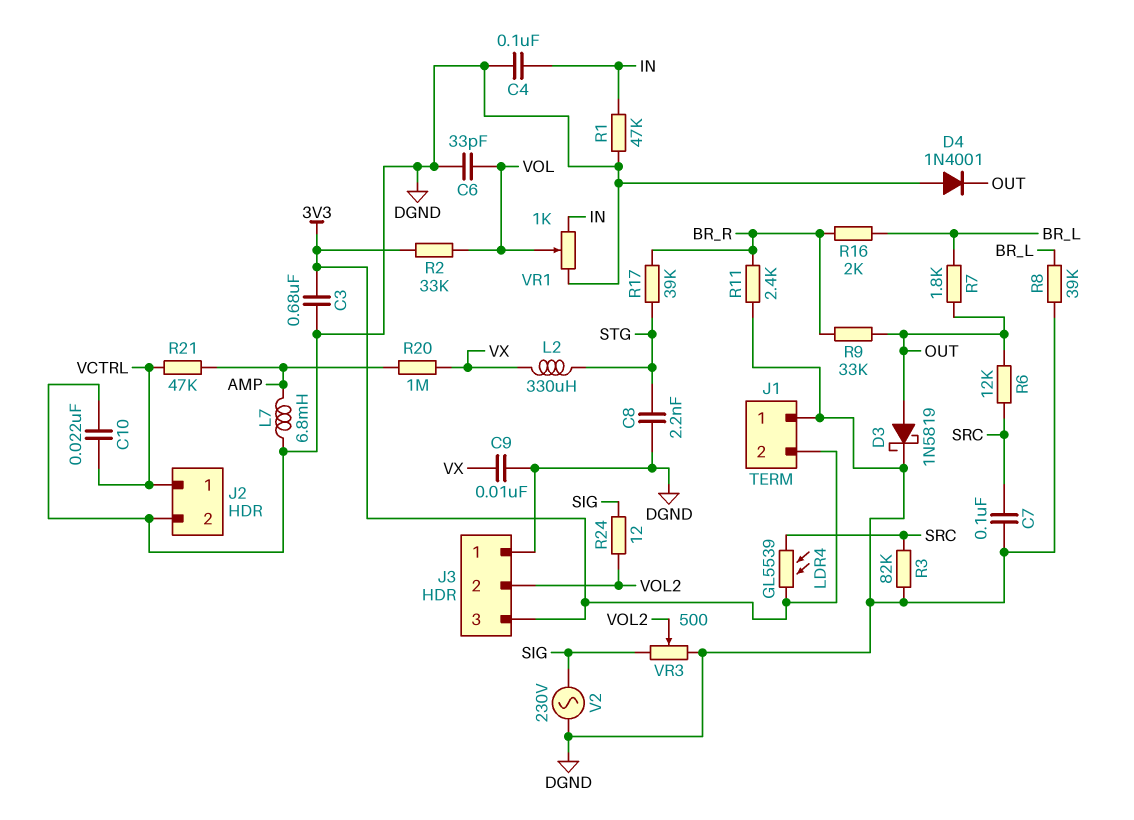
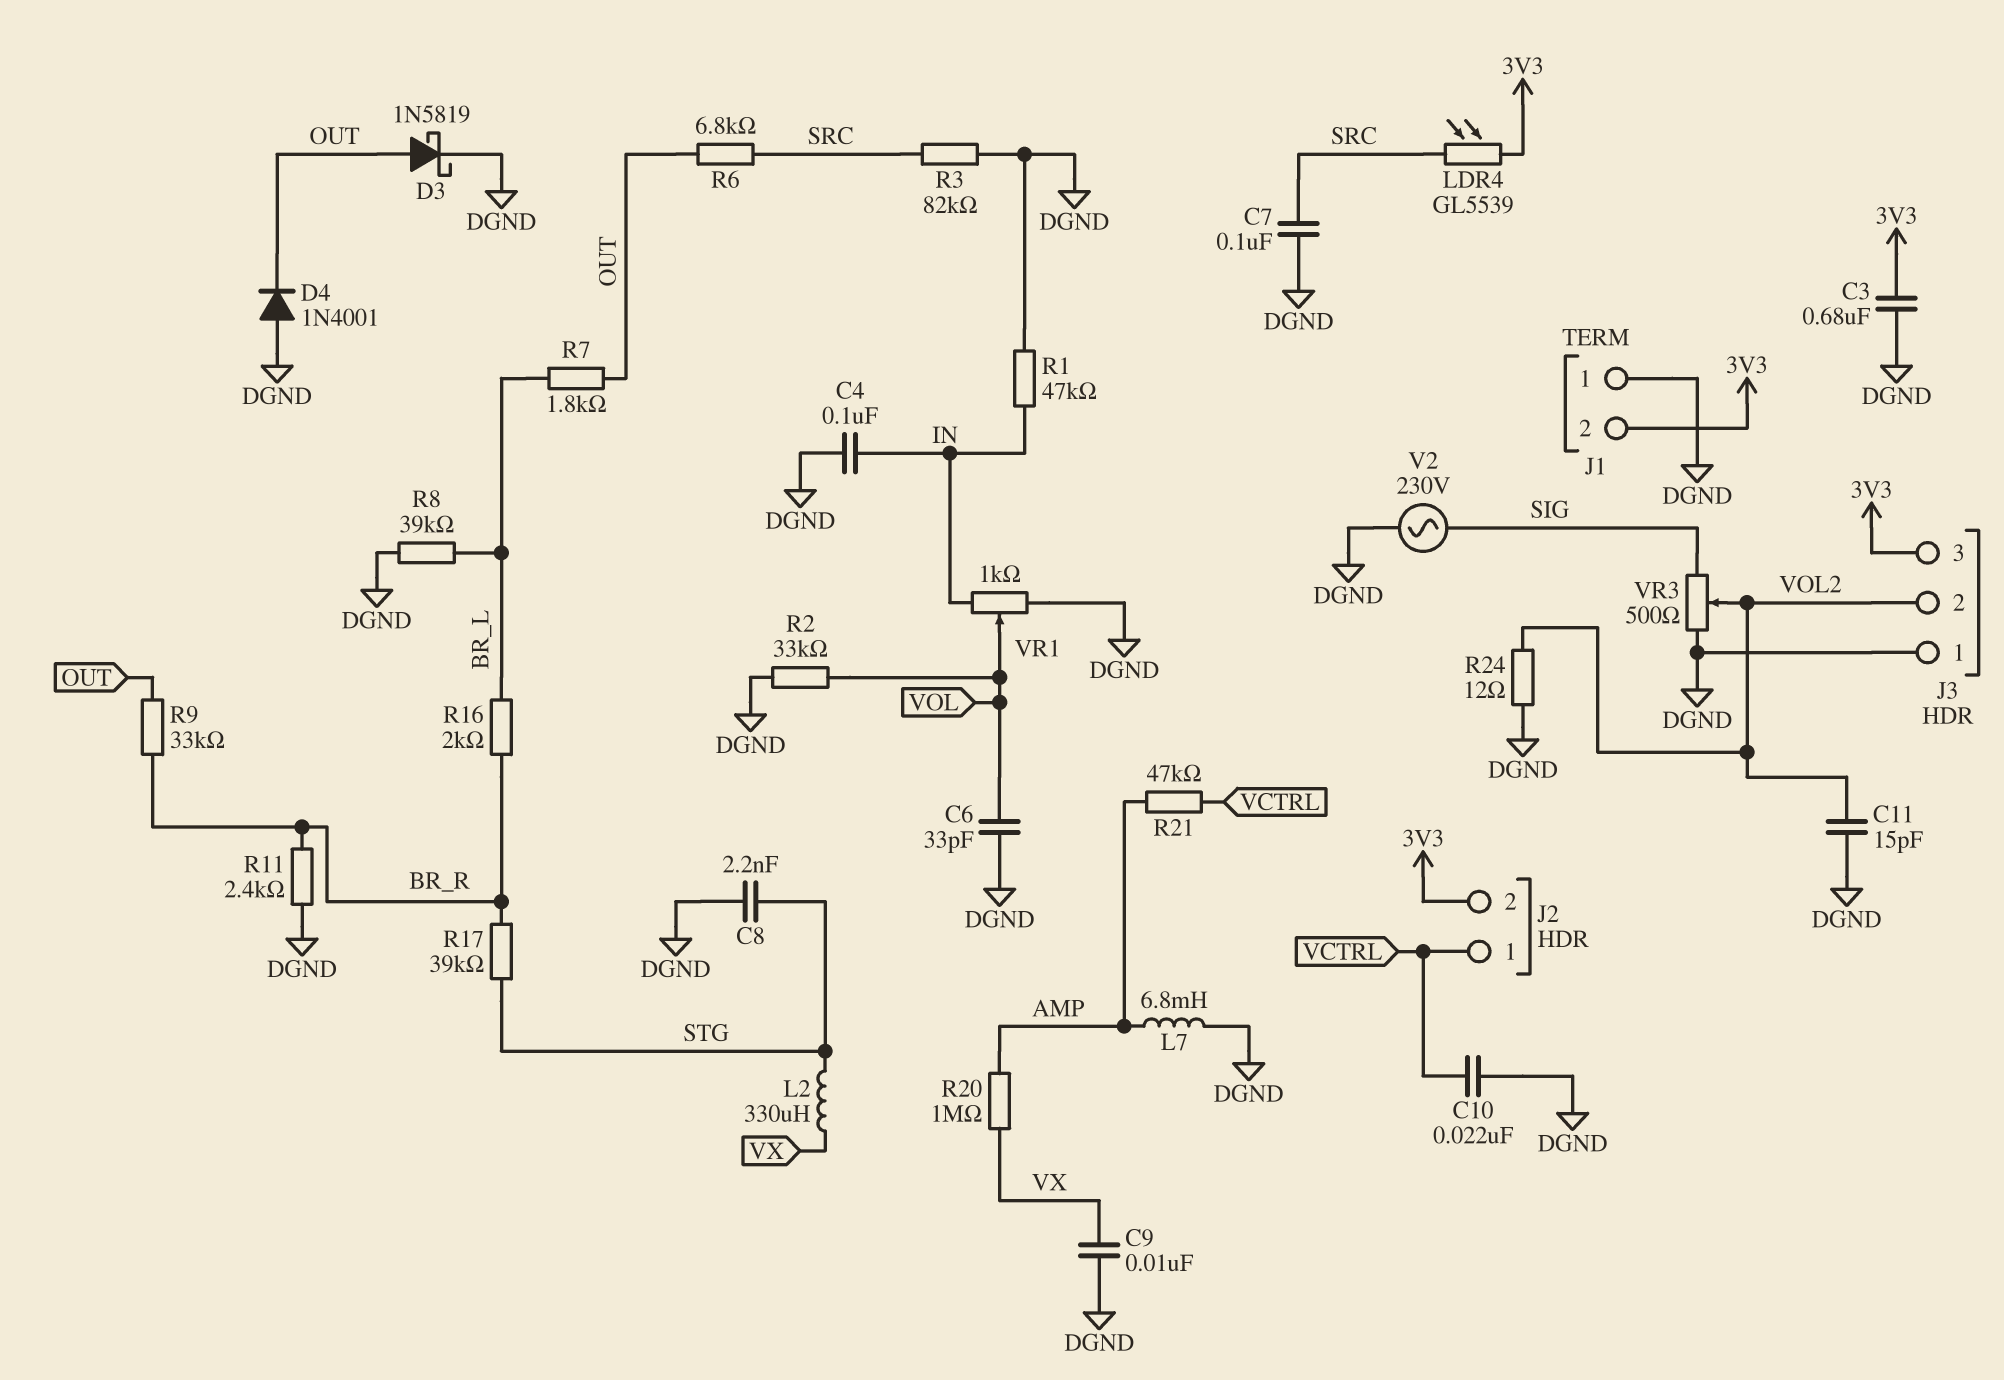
C11: none -> 15pF (DGND, VOL2)
J2 pin 2: DGND -> 3V3
R2: 33k (3V3, VOL) -> 33k (DGND, VOL)
R6: 12k (OUT, SRC) -> 6.8k (OUT, SRC)
R24: 12 (SIG, VOL2) -> 12 (DGND, VOL2)

